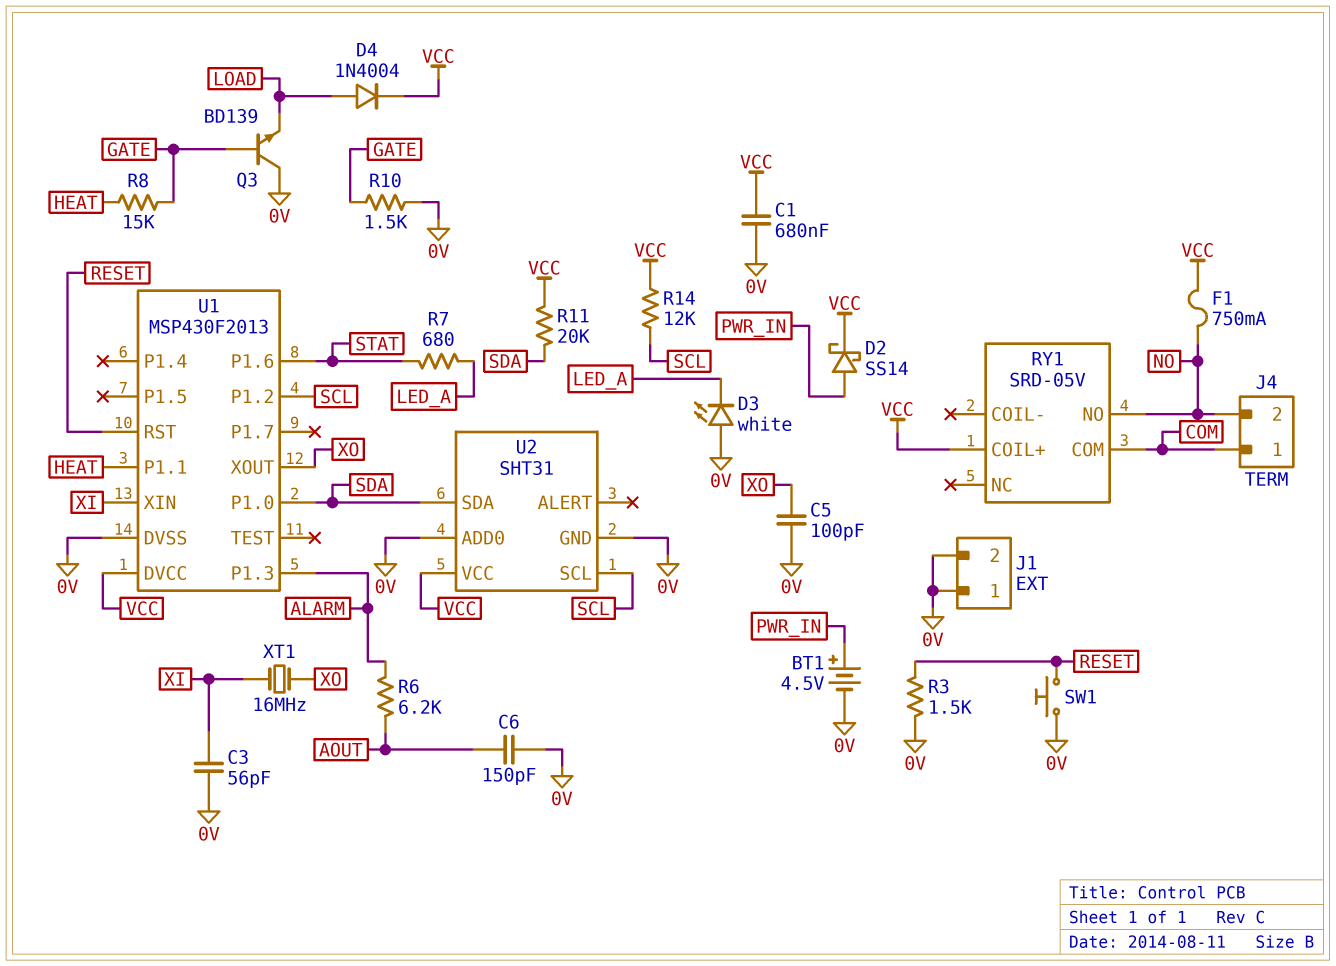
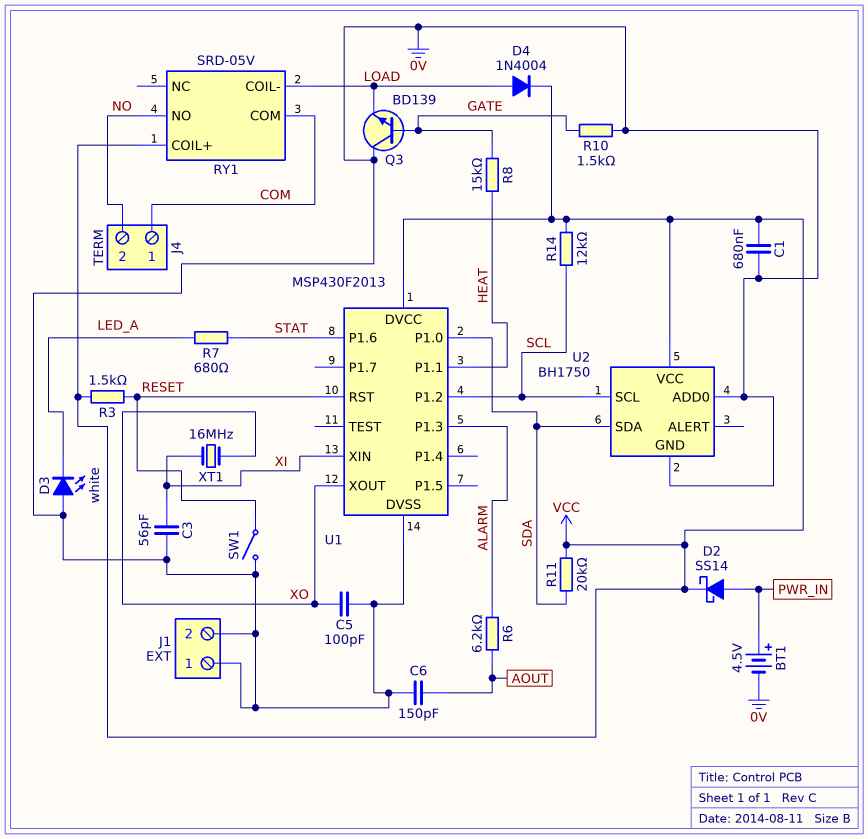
F1: 750mA (NO, VCC) -> none
R3: 1.5k (0V, RESET) -> 1.5k (RESET, VCC)
RY1 pin COIL-: none -> LOAD
SW1: button (0V, RESET) -> switch (0V, RESET)
U2: SHT31 -> BH1750

